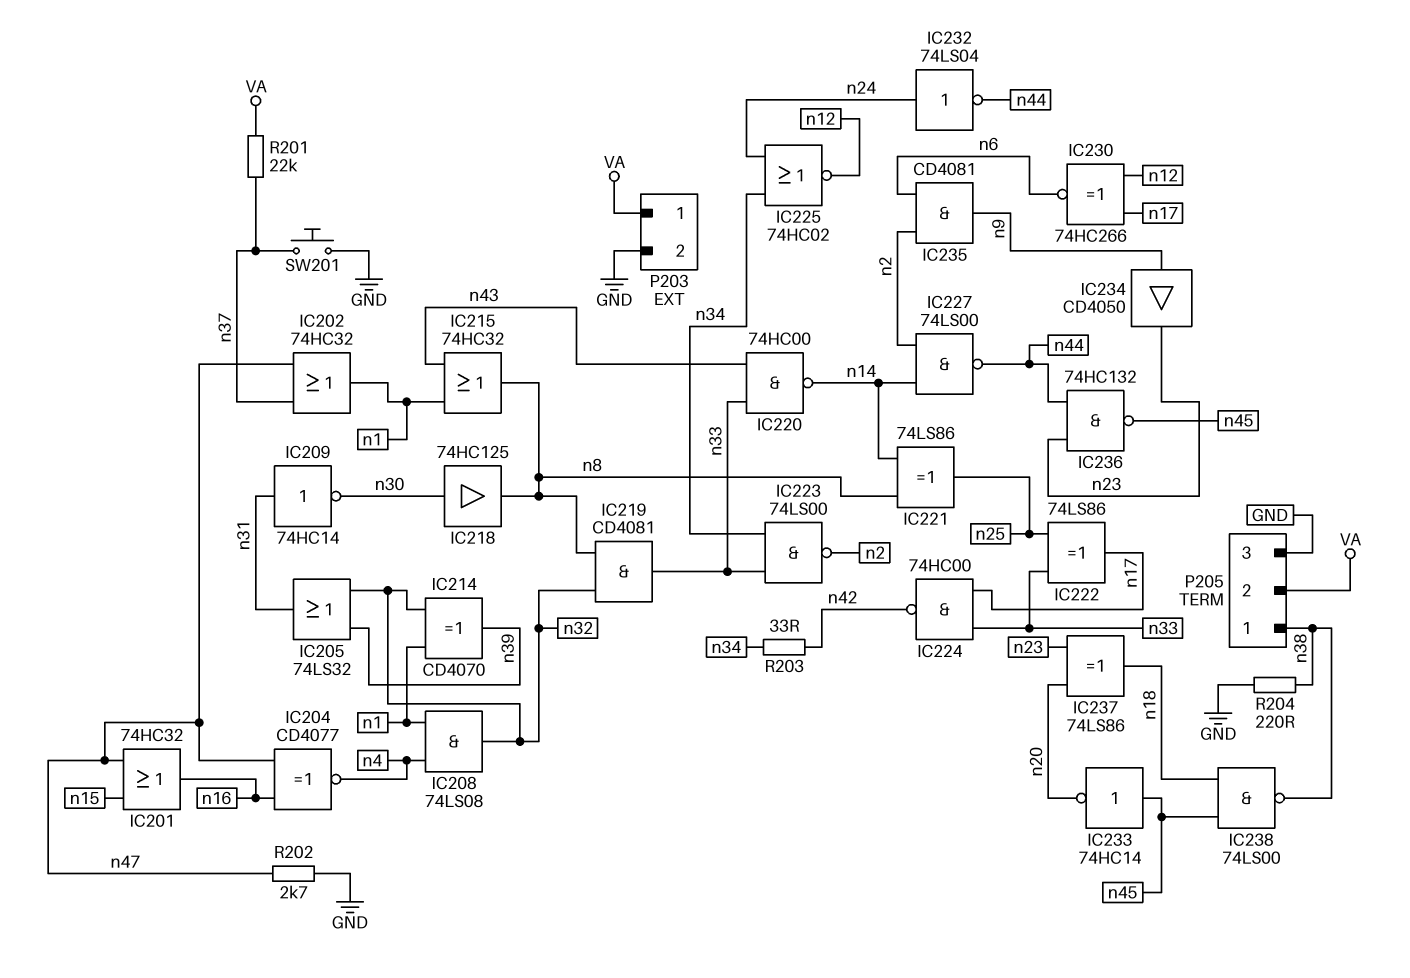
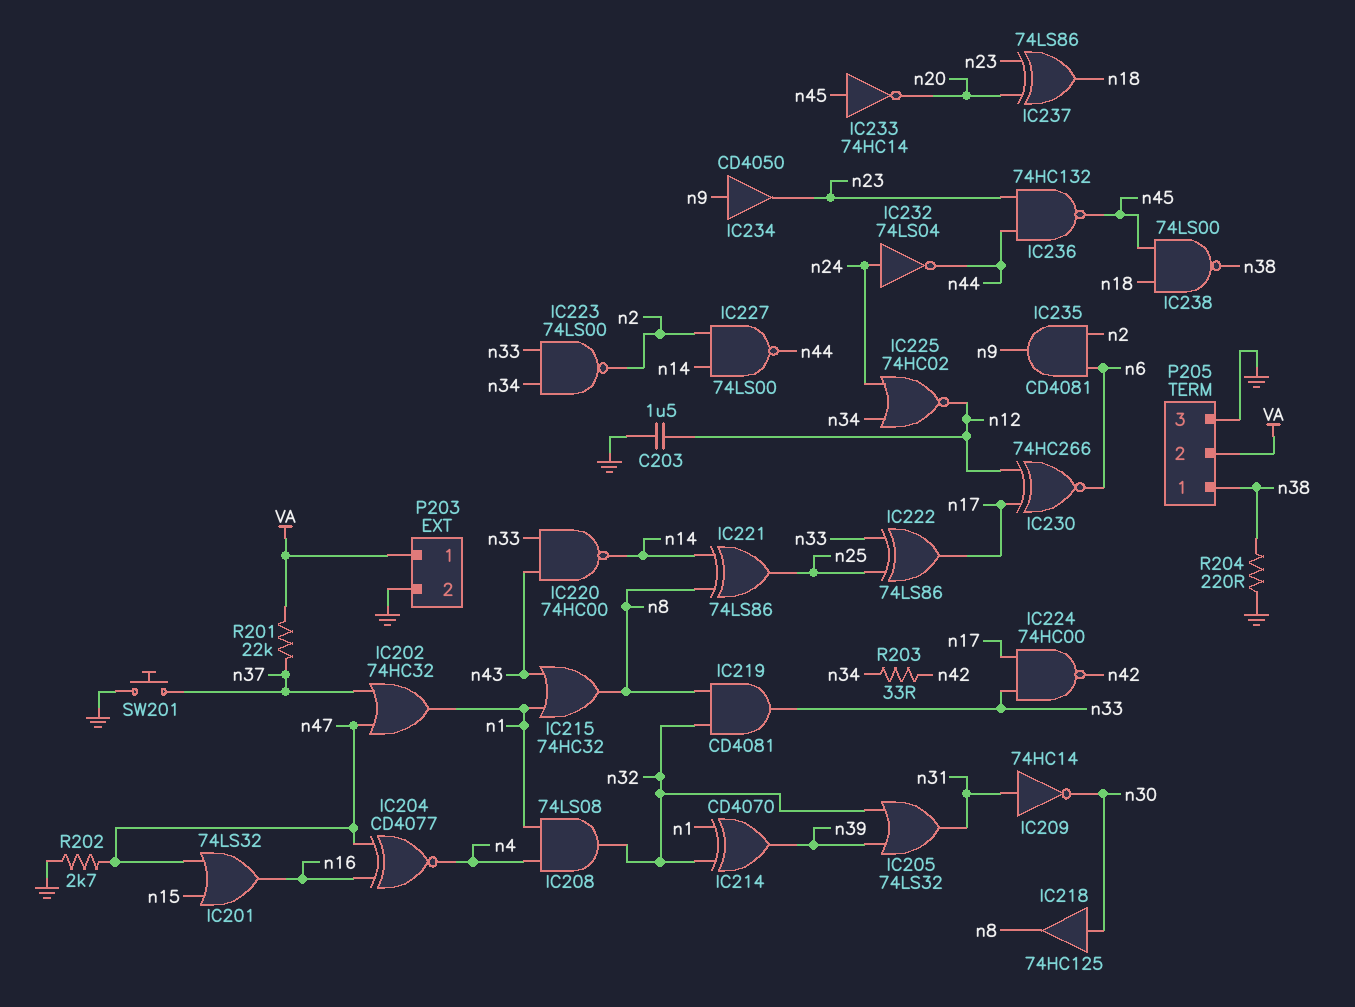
C203: none -> 1.5uF (GND, n12)
IC201: OR 74HC32 (in n15, in n47, out n16) -> OR 74LS32 (in n15, in n47, out n16)

